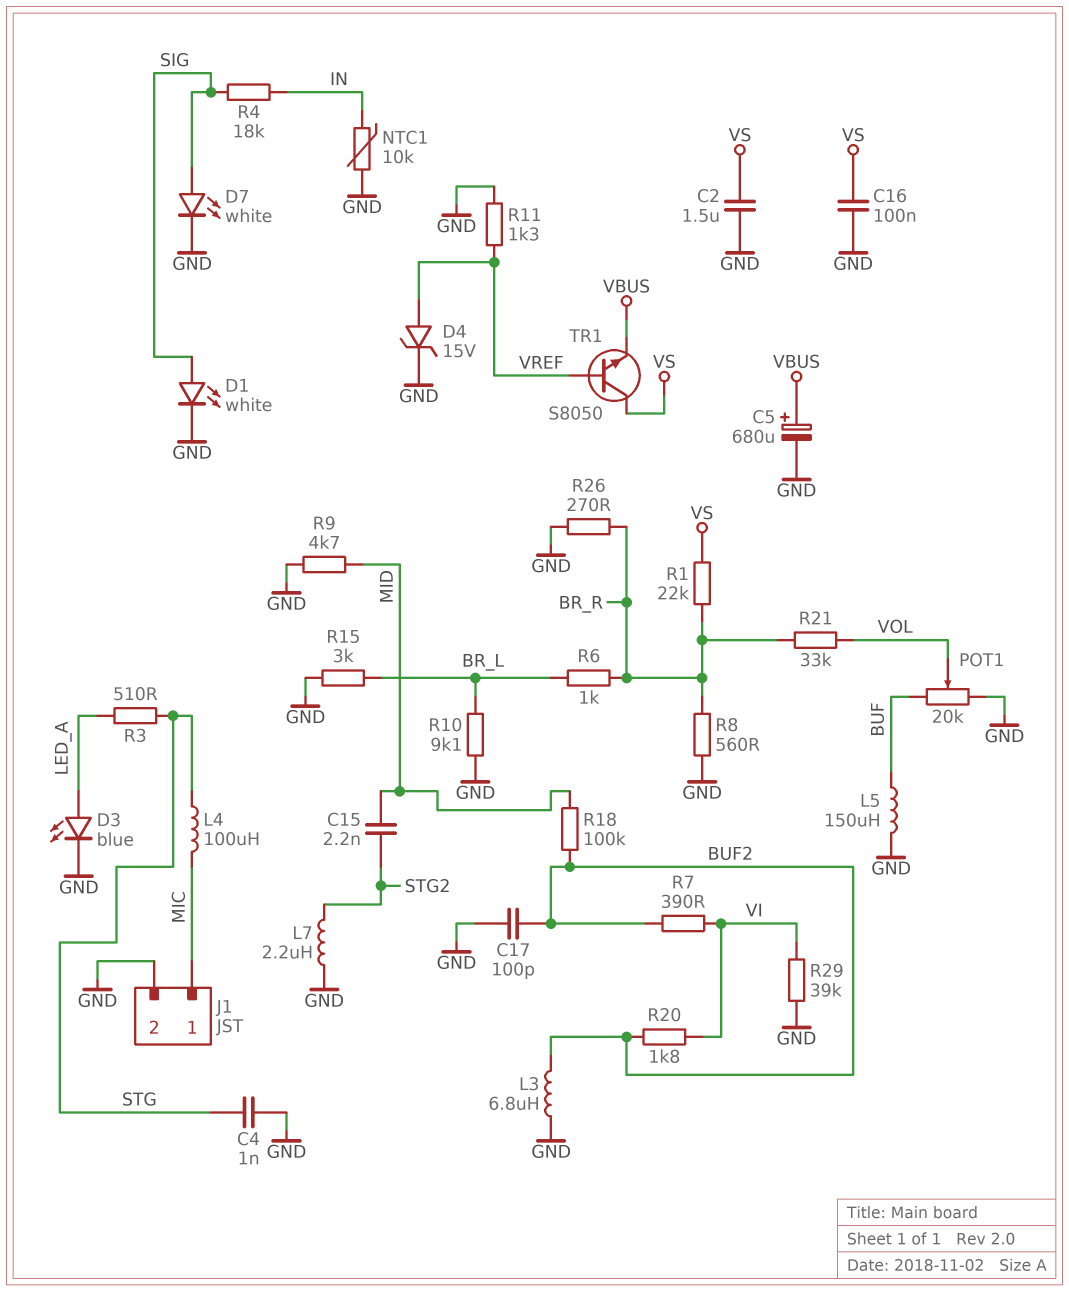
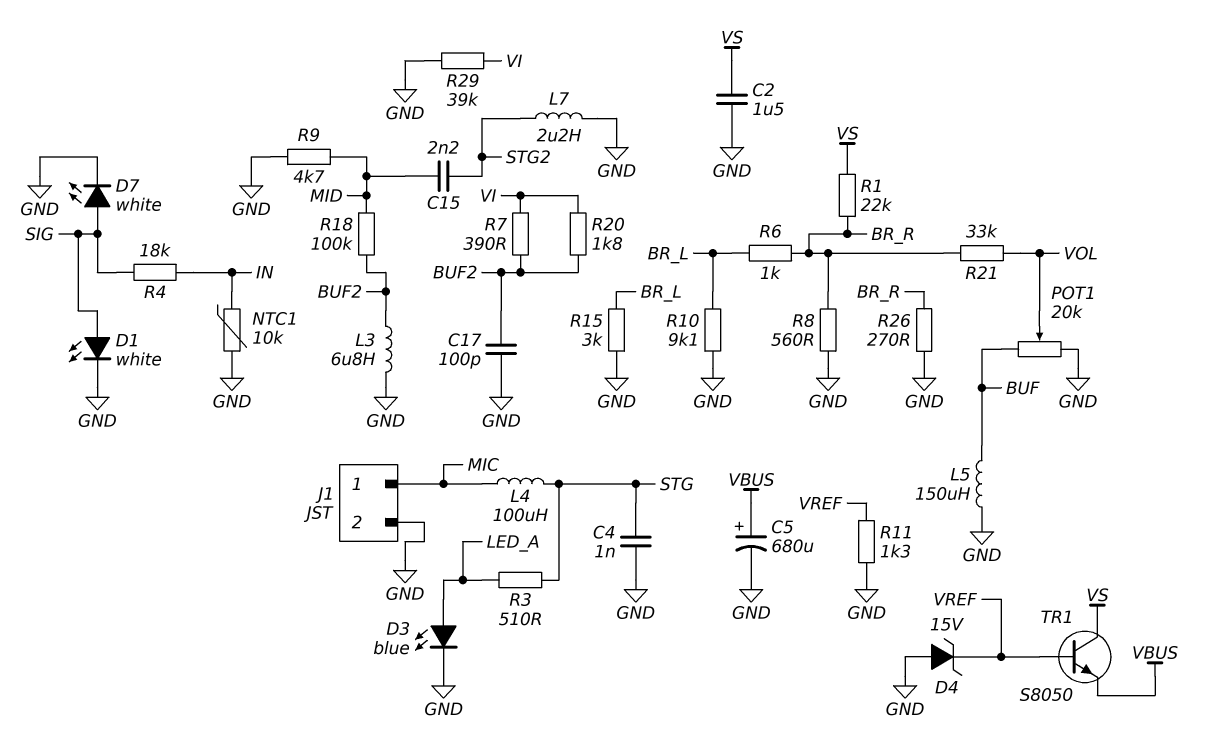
C16: 100nF (GND, VS) -> none
D4: zener 15V (A VREF, K GND) -> zener 15V (A GND, K VREF)

